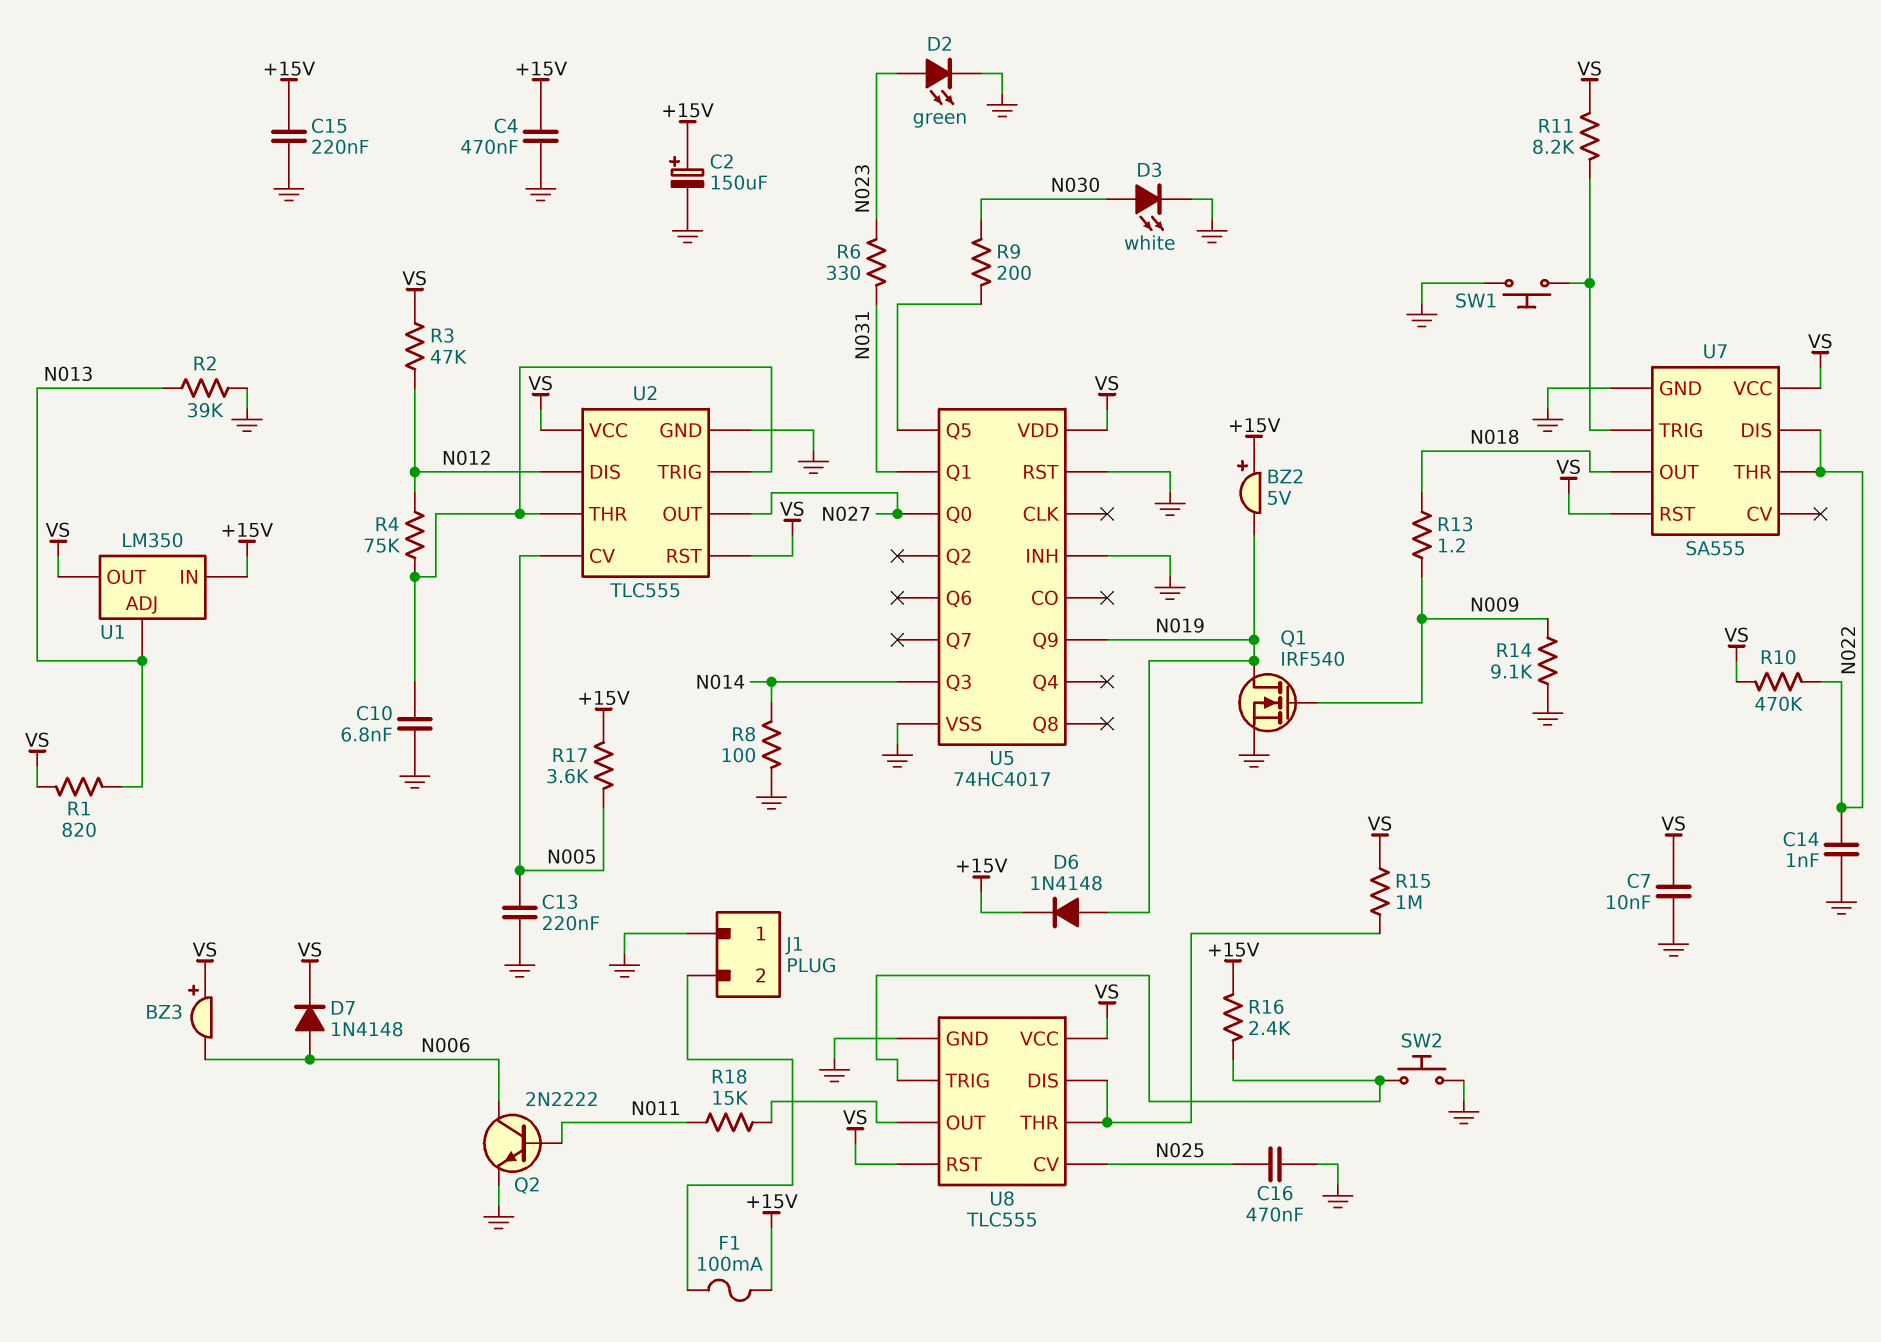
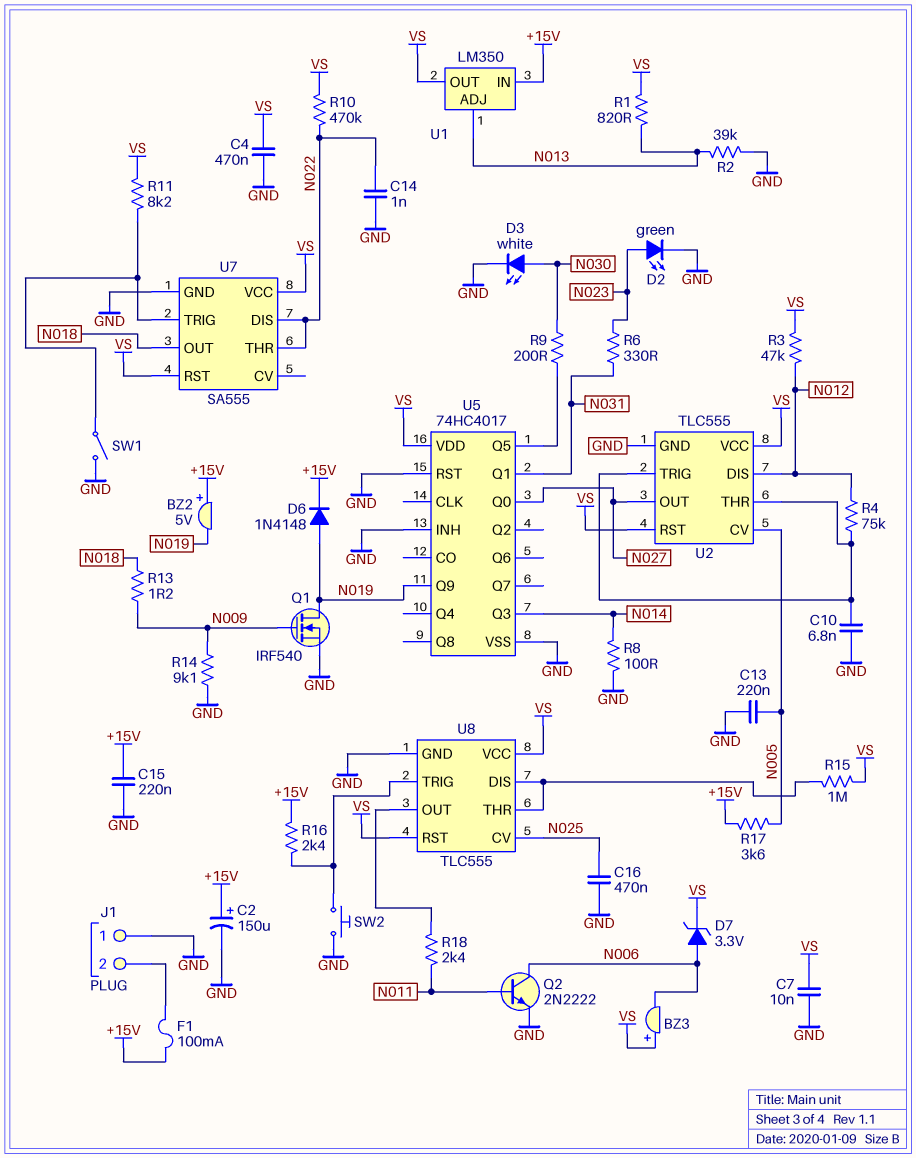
C4: 470nF (+15V, GND) -> 470nF (GND, VS)
D7: diode 1N4148 (A N006, K VS) -> zener 3.3V (A N006, K VS)
R18: 15k (N011, U8/OUT) -> 2.4k (N011, U8/OUT)
SW1: button (GND, U7/TRIG) -> switch (GND, U7/TRIG)

